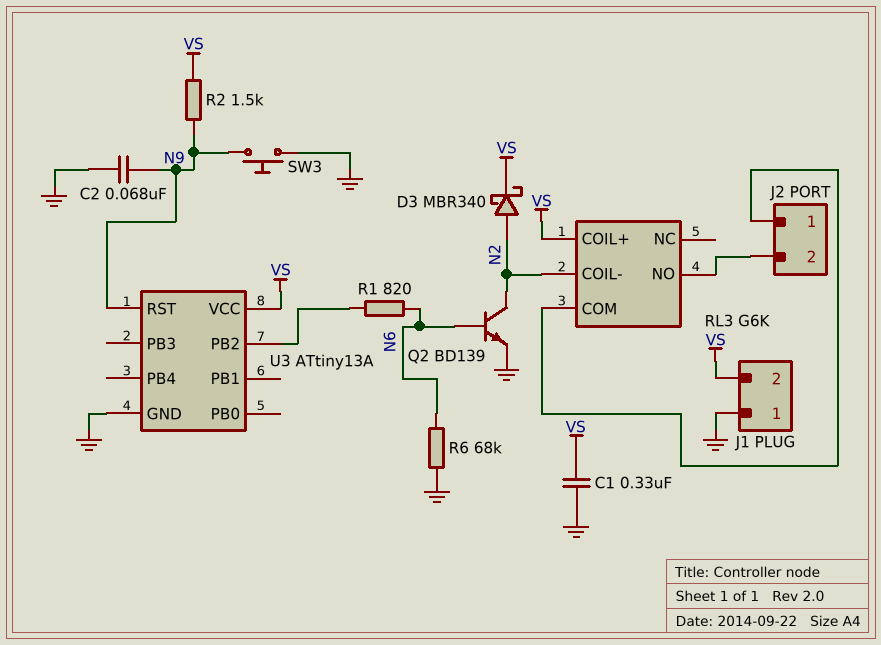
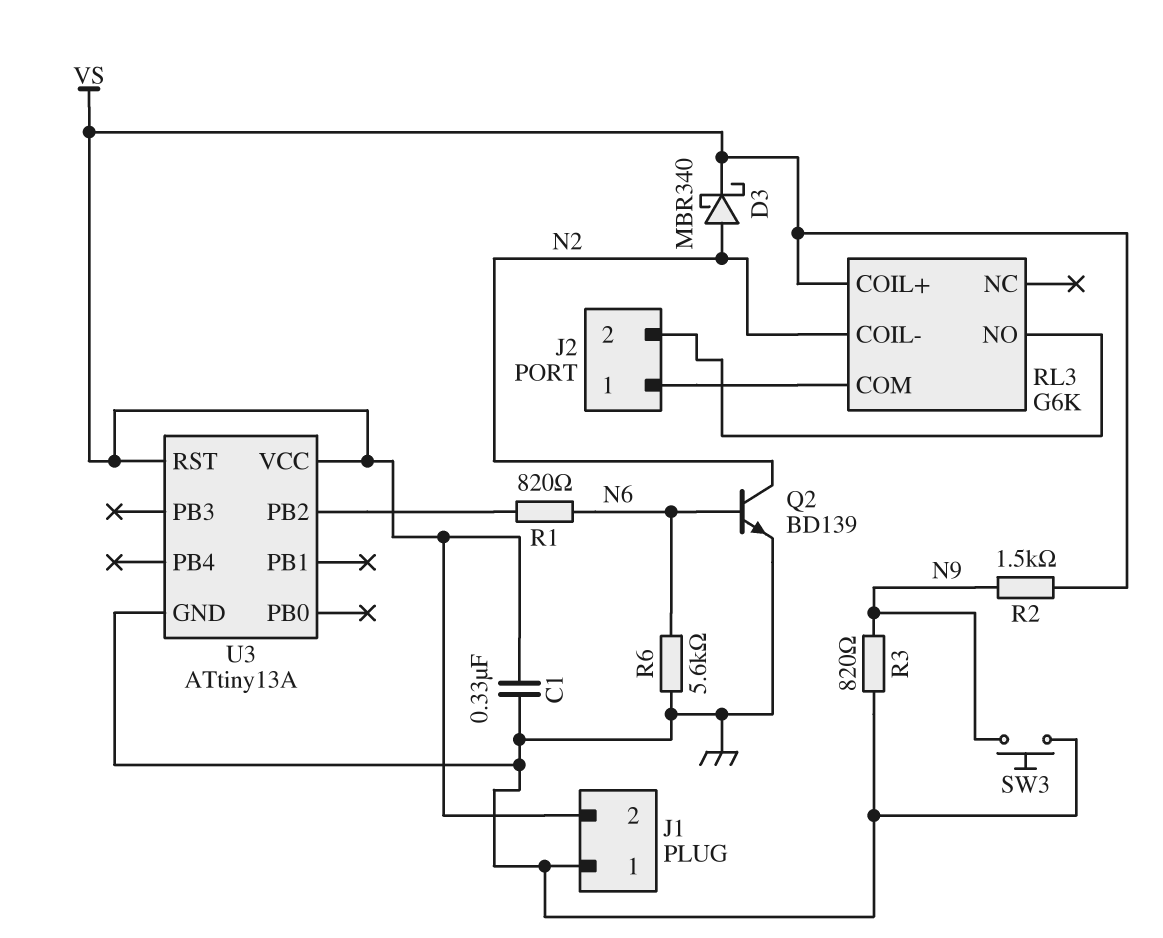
C2: 68nF (GND, N9) -> none
R3: none -> 820 (GND, N9)
R6: 68k (GND, N6) -> 5.6k (GND, N6)
U3 pin RST: N9 -> VS

